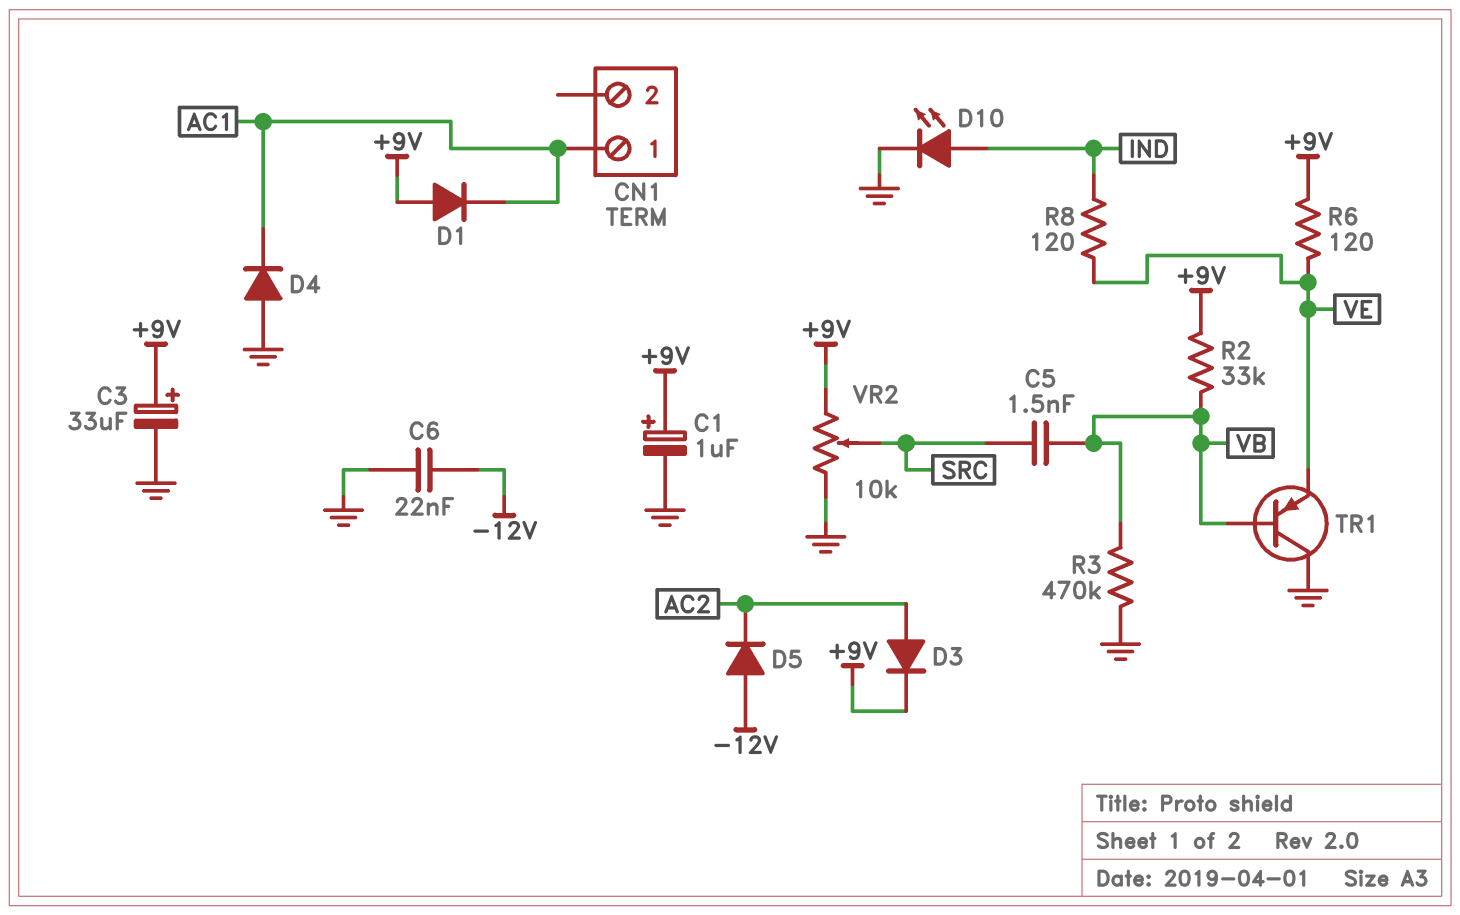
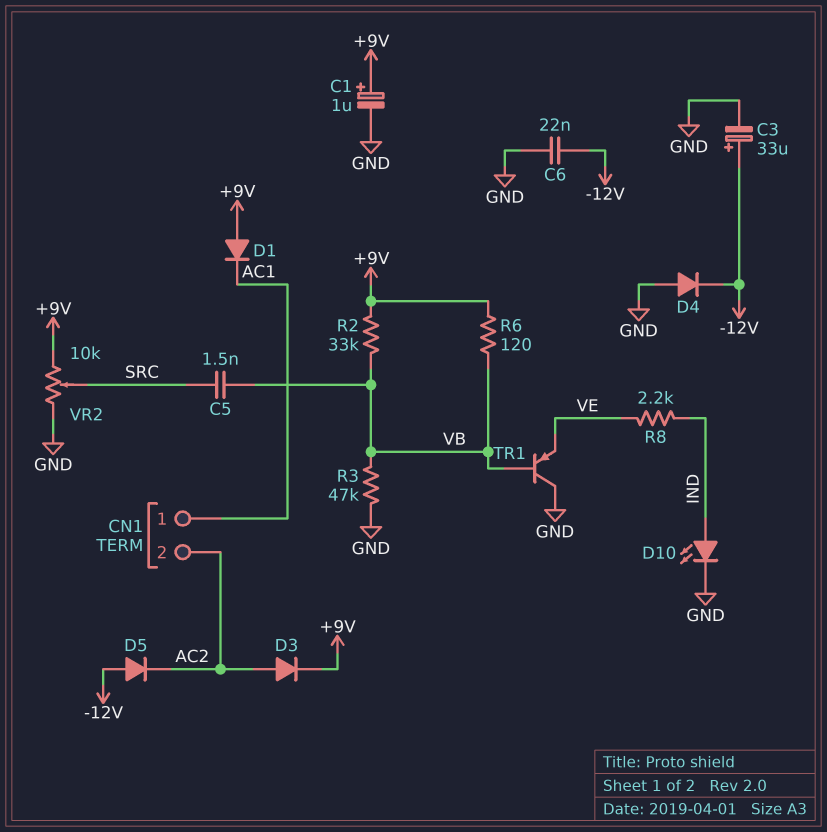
C3: 33uF (plus +9V, minus GND) -> 33uF (plus -12V, minus GND)
CN1 pin 2: none -> AC2
D4: diode (A GND, K AC1) -> diode (A GND, K -12V)
R3: 470k (GND, VB) -> 47k (GND, VB)
R6: 120 (+9V, VE) -> 120 (+9V, VB)
R8: 120 (IND, VE) -> 2.2k (IND, VE)

